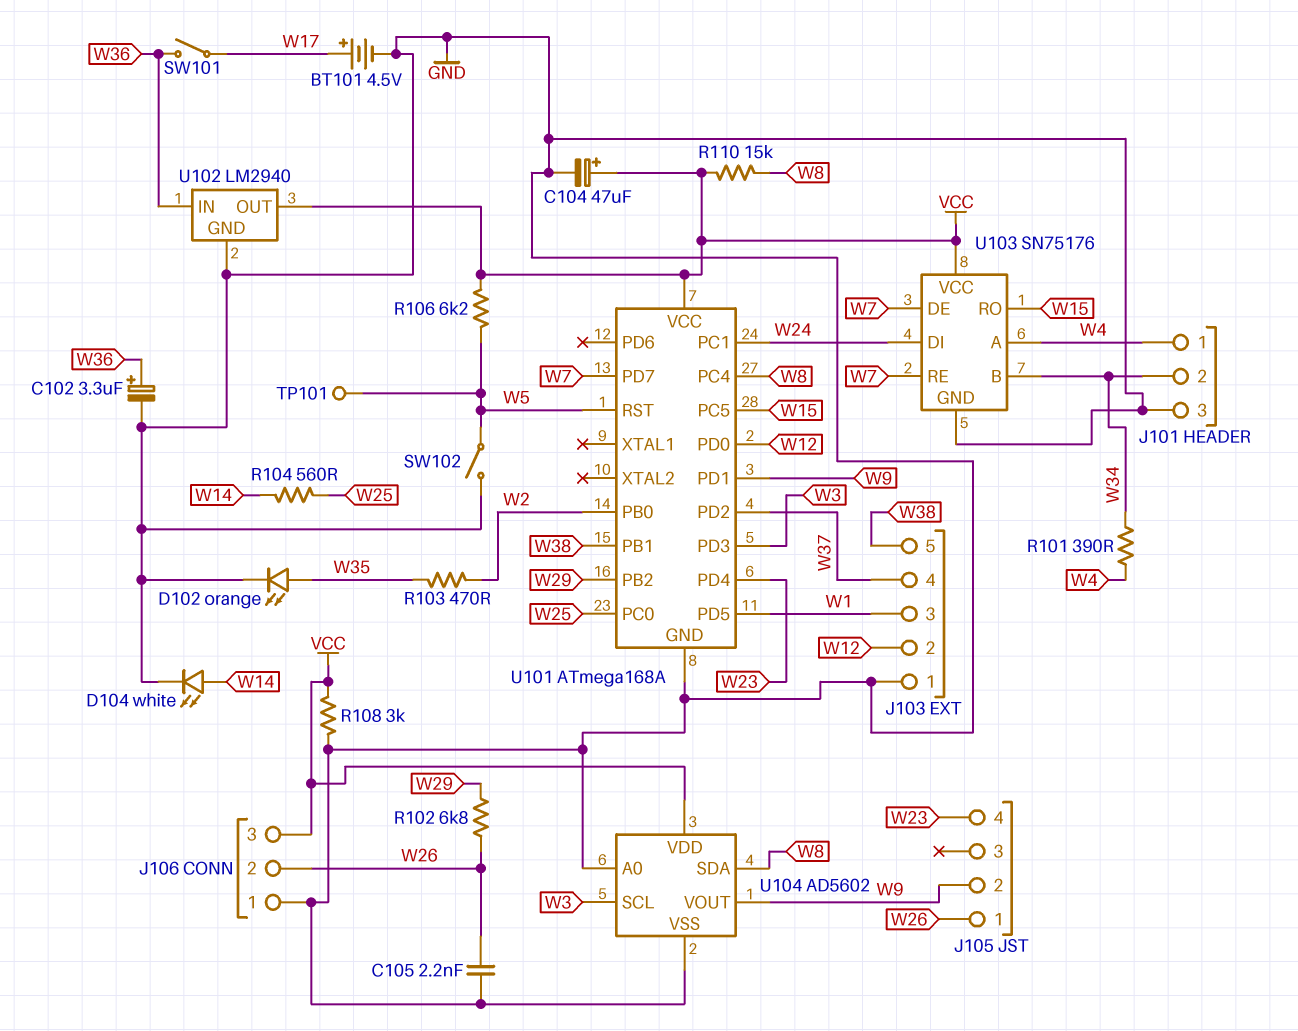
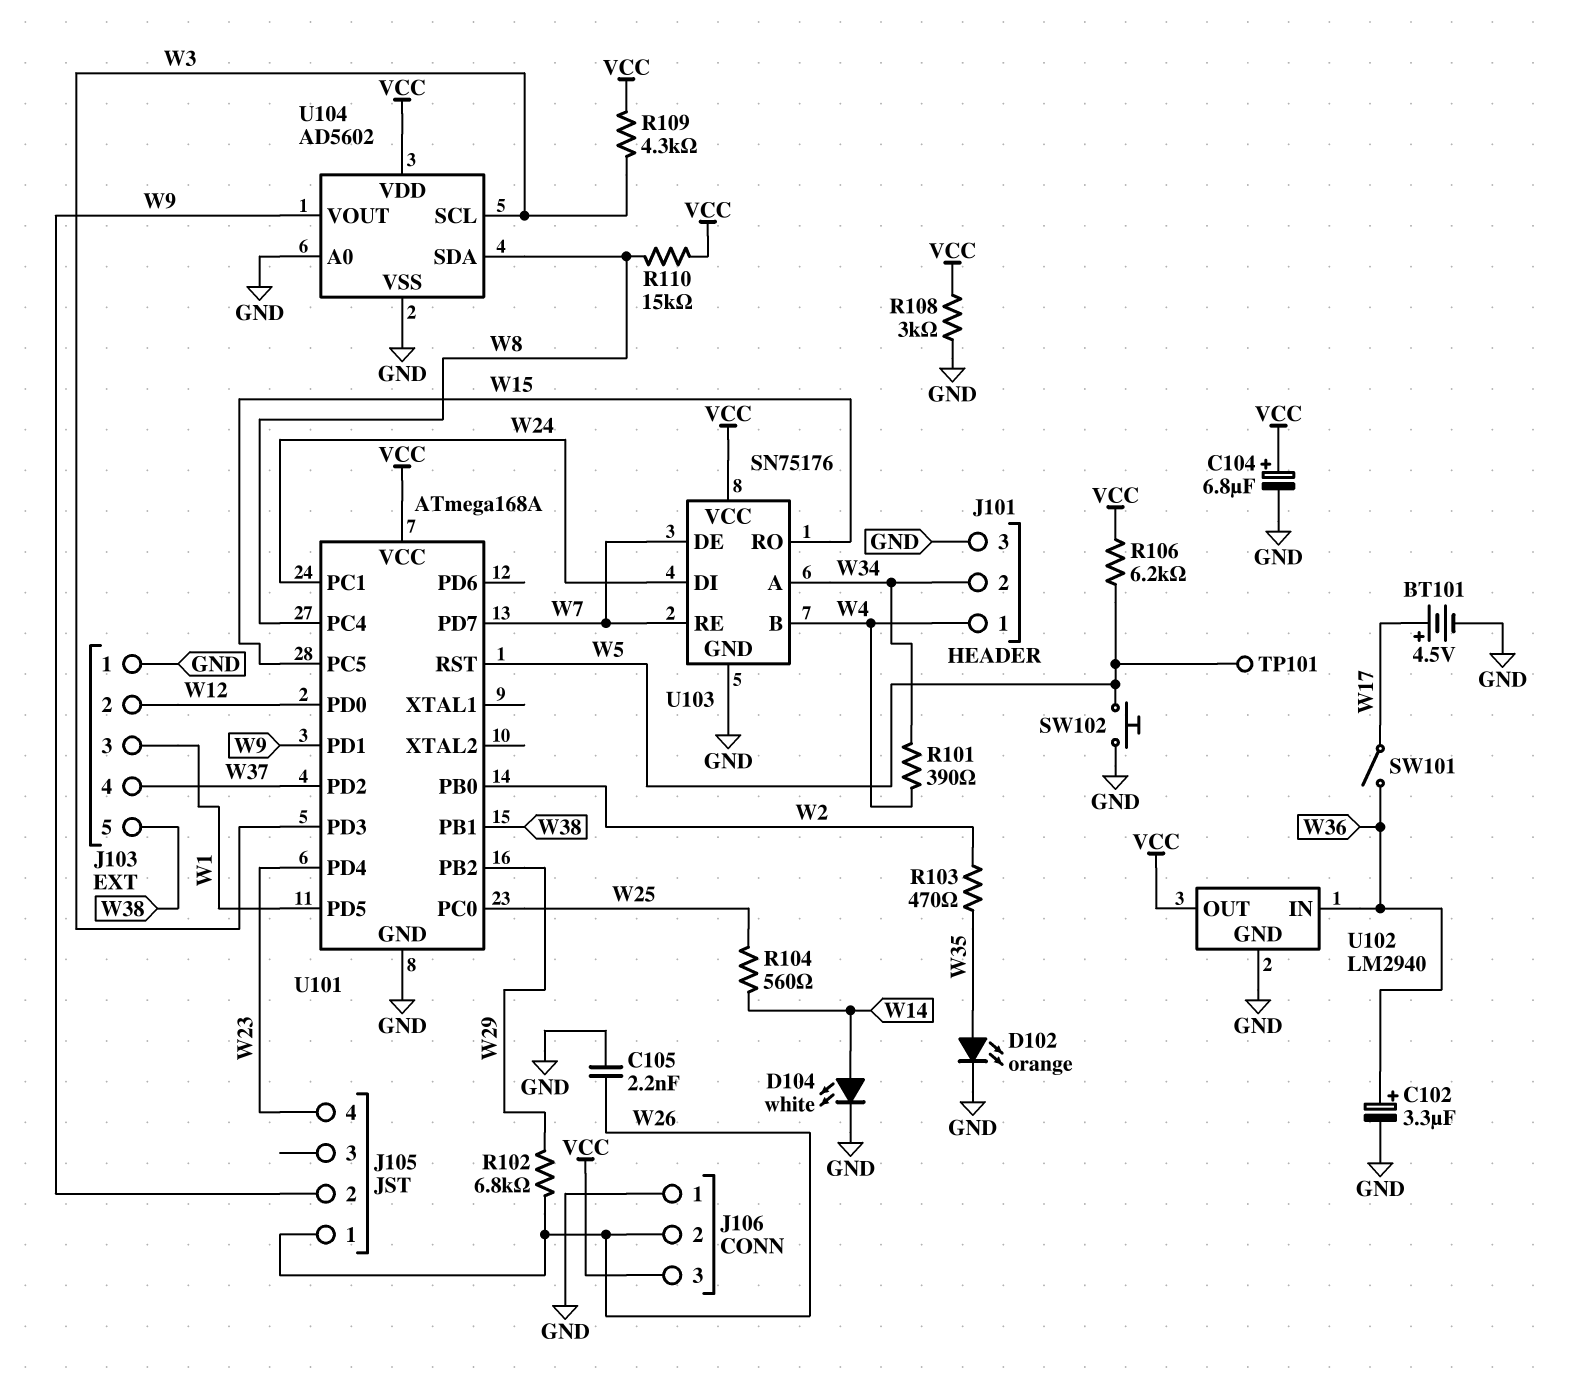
C104: 47uF (plus VCC, minus GND) -> 6.8uF (plus VCC, minus GND)
R109: none -> 4.3k (VCC, W3)
SW102: switch (GND, W5) -> button (GND, W5)
U103 pin A: W4 -> W34
U103 pin B: W34 -> W4

